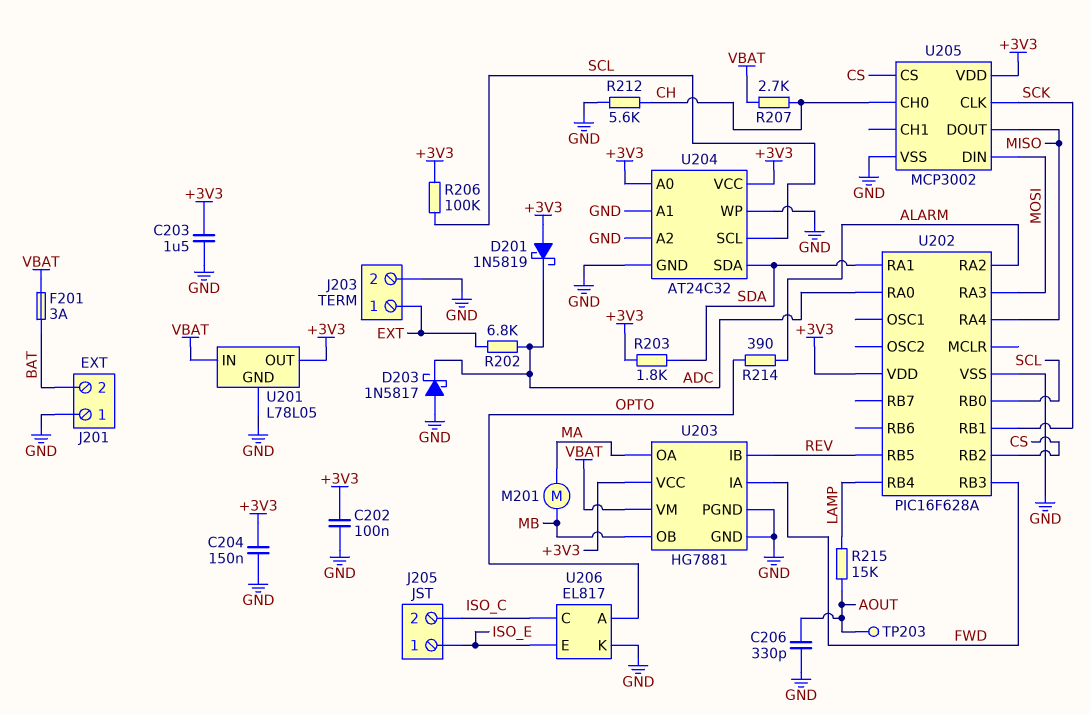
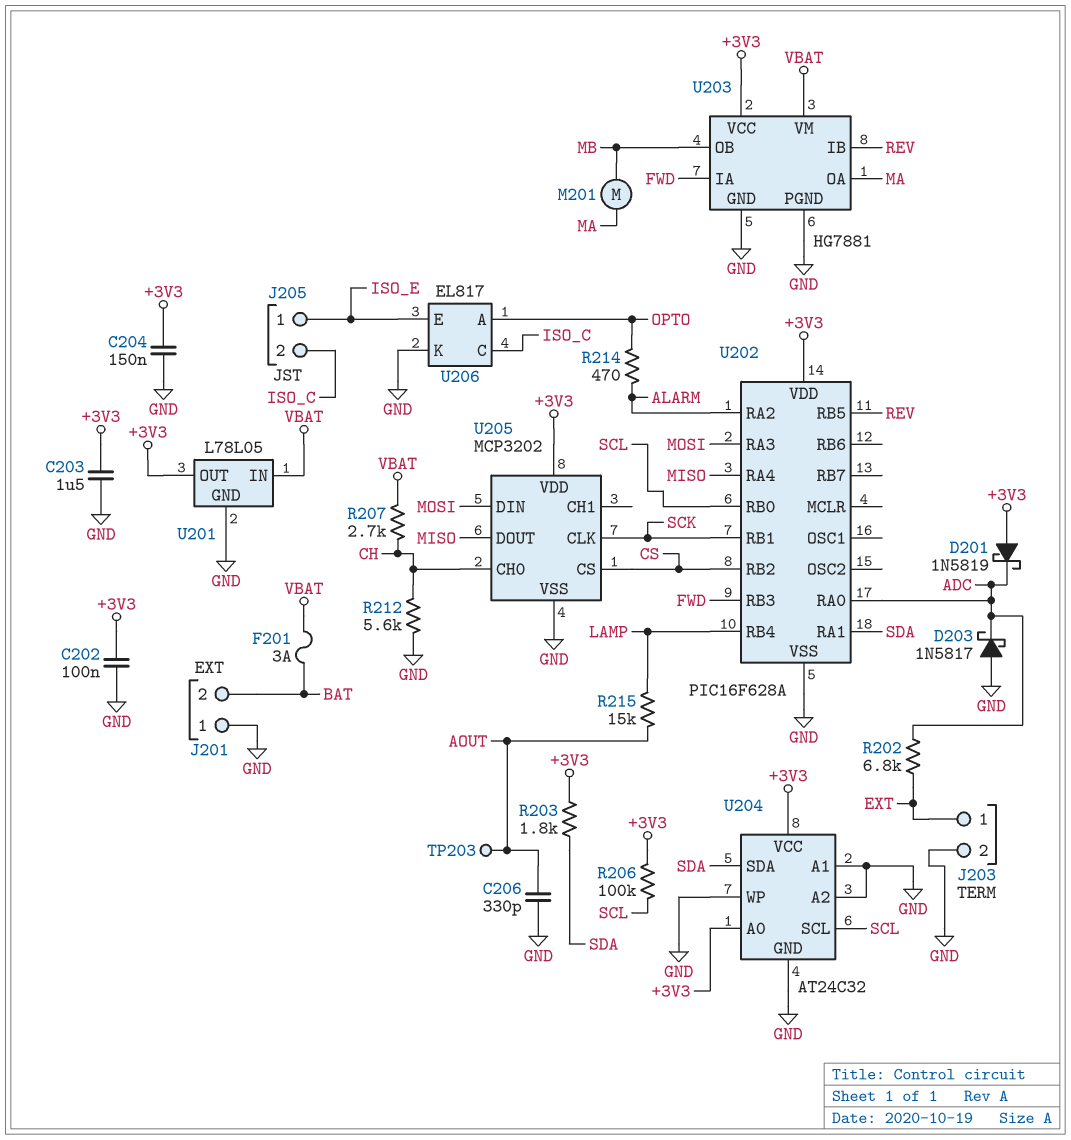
R214: 390 (ALARM, OPTO) -> 470 (ALARM, OPTO)
U205: MCP3002 -> MCP3202

